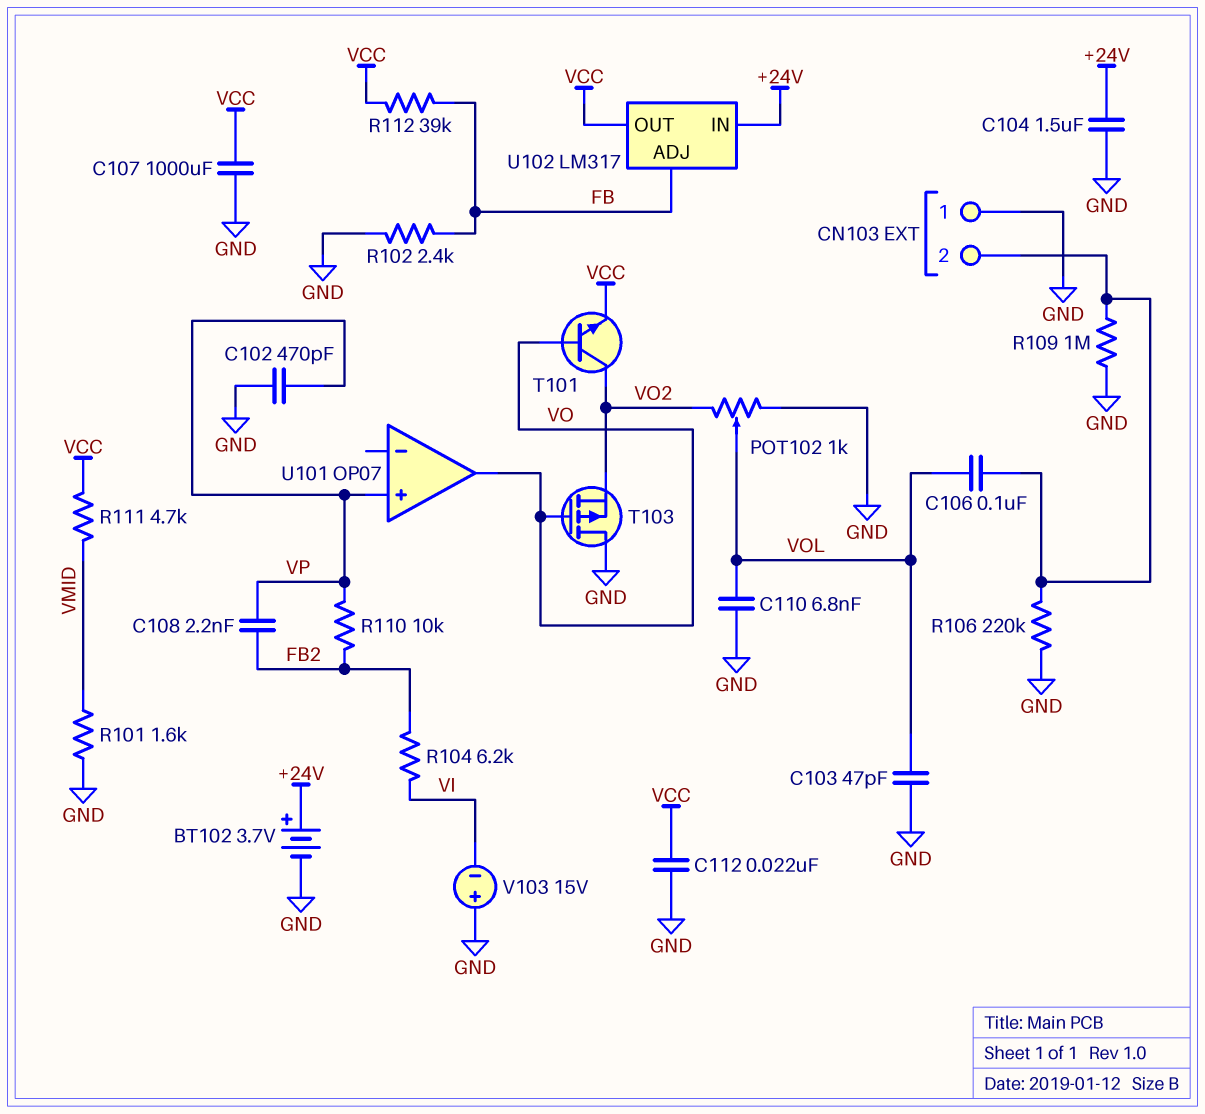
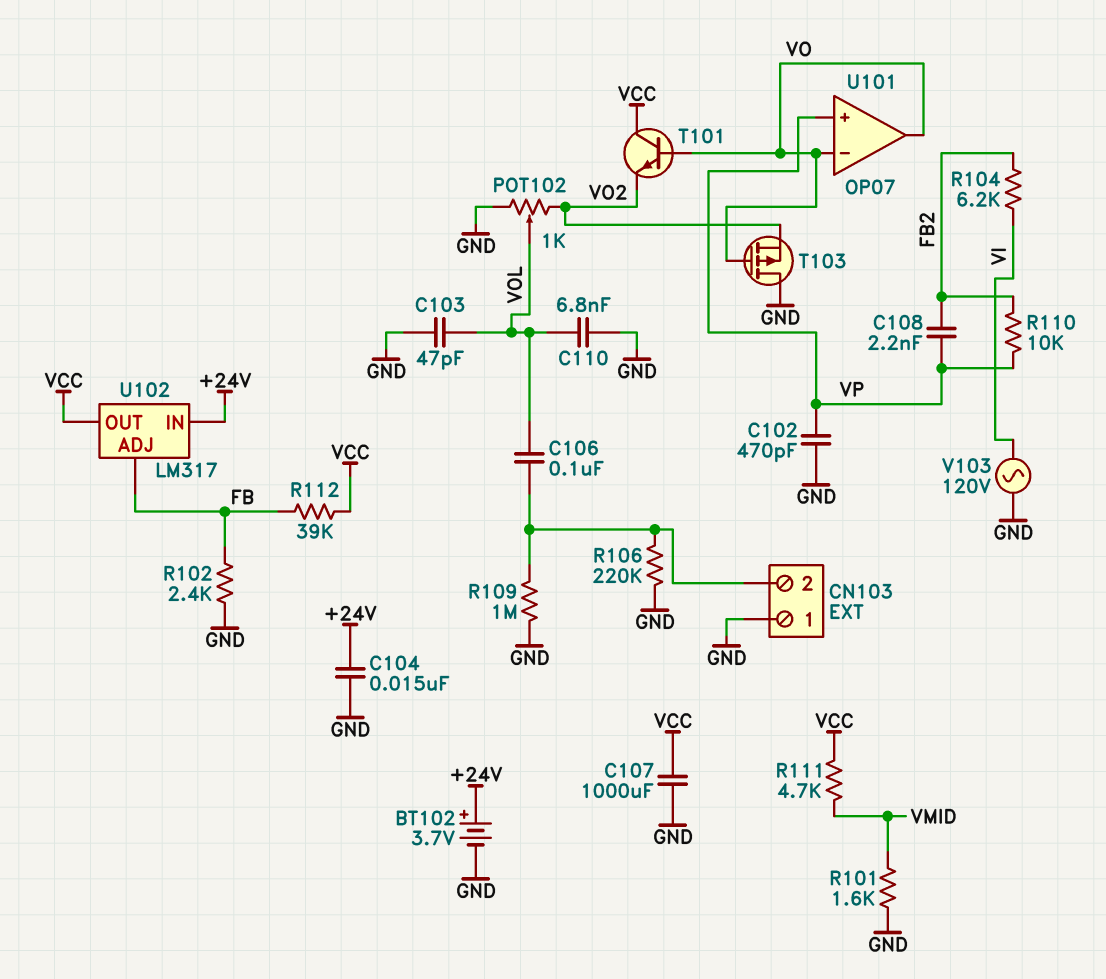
C104: 1.5uF (+24V, GND) -> 15nF (+24V, GND)
C112: 22nF (GND, VCC) -> none
T101: NPN (B VO, C VO2, E VCC) -> NPN (B VO, C VCC, E VO2)
U101 pin in-: none -> VO
V103: 15V (plus GND, minus VI) -> AC 120V (GND, VI)

